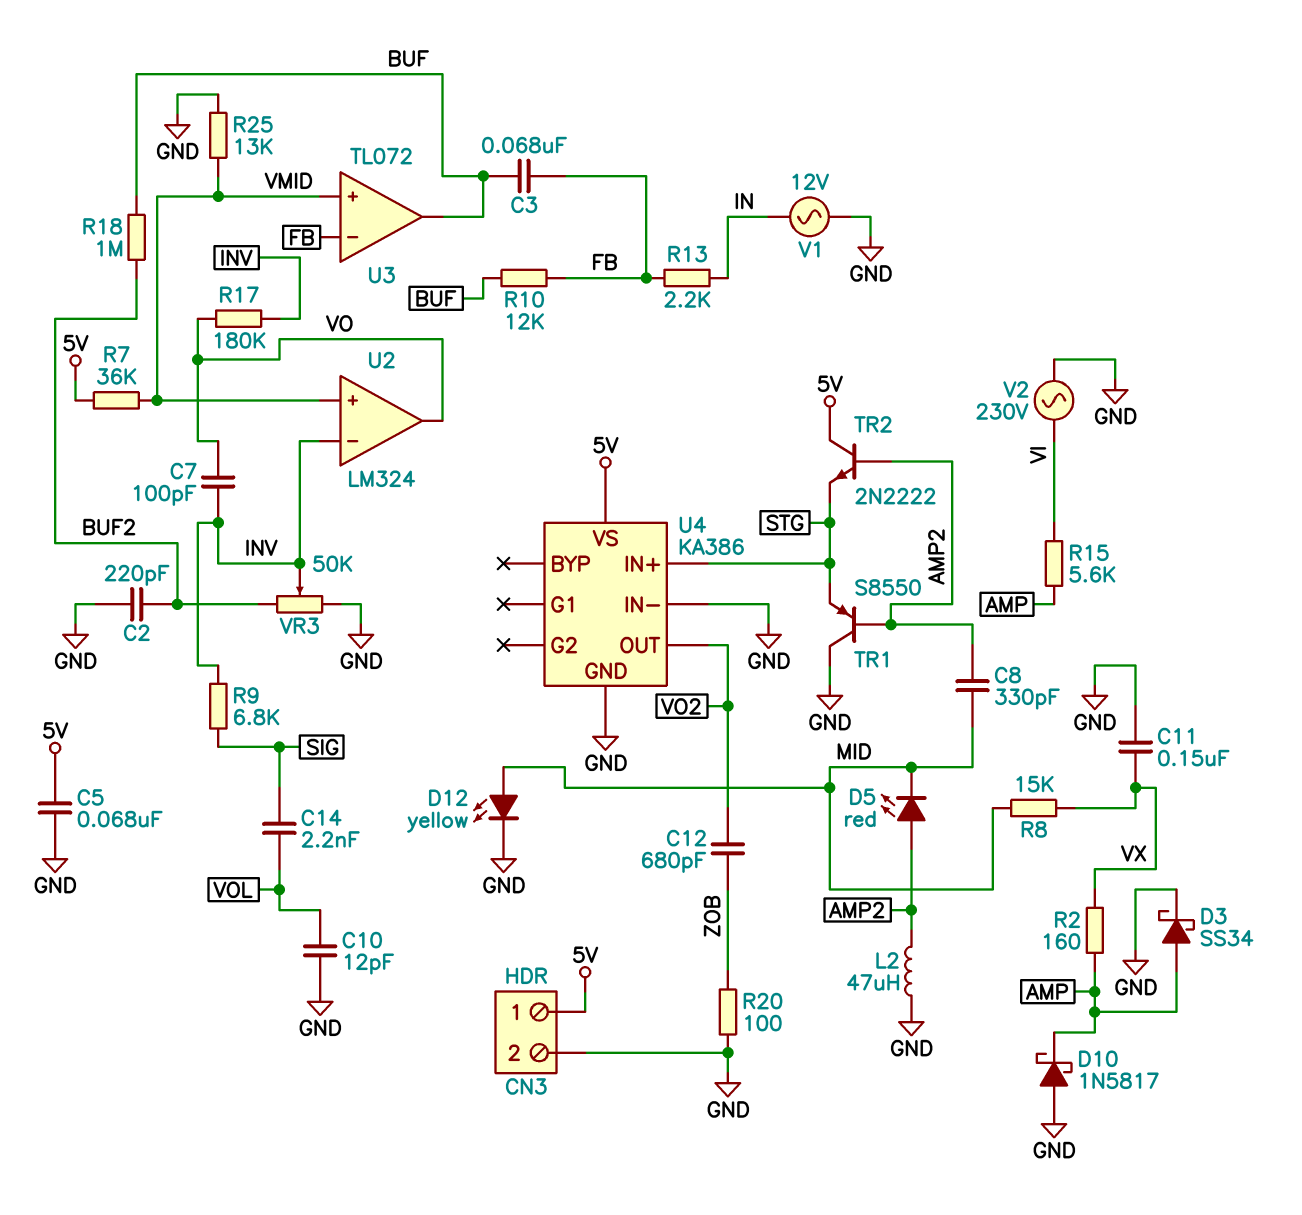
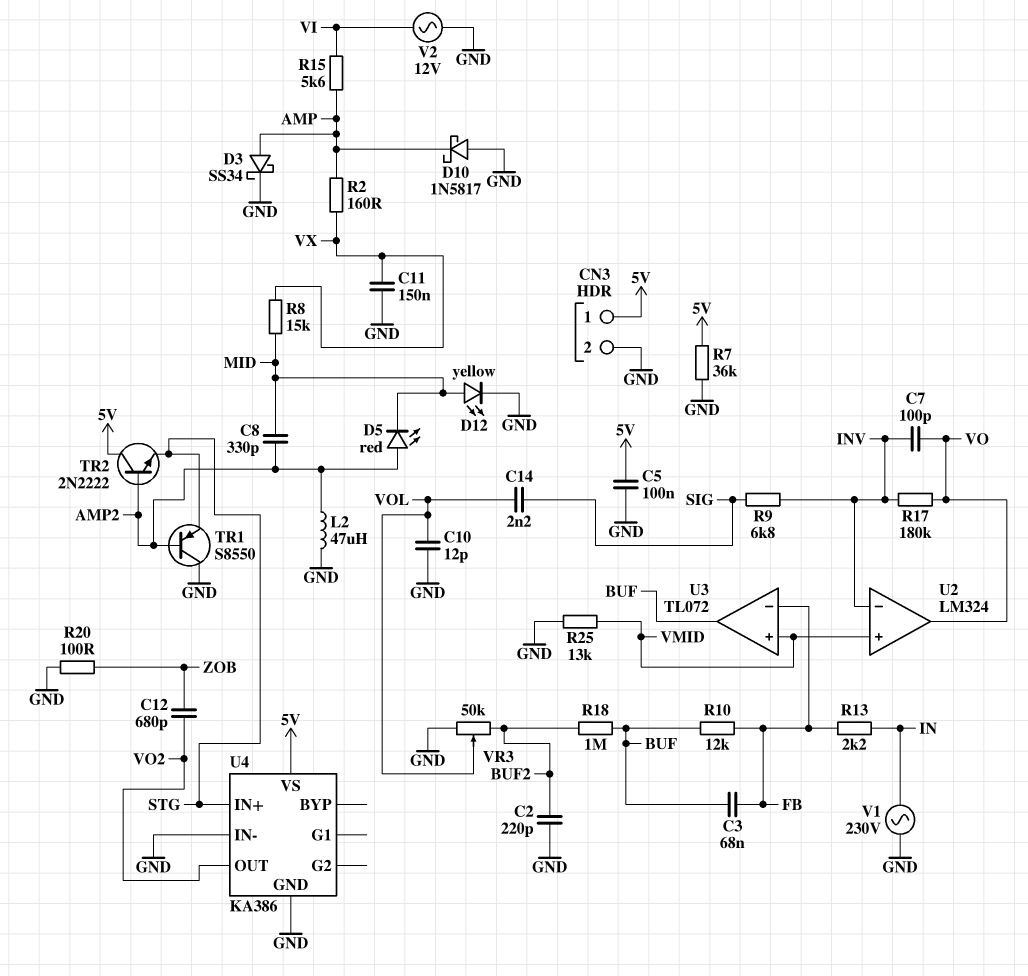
C5: 68nF (5V, GND) -> 100nF (5V, GND)
R7: 36k (5V, VMID) -> 36k (5V, GND)
V1: AC 12V (GND, IN) -> AC 230V (GND, IN)
V2: AC 230V (GND, VI) -> AC 12V (GND, VI)
VR3: 50k (BUF2, GND, wiper INV) -> 50k (BUF2, GND, wiper VOL)

